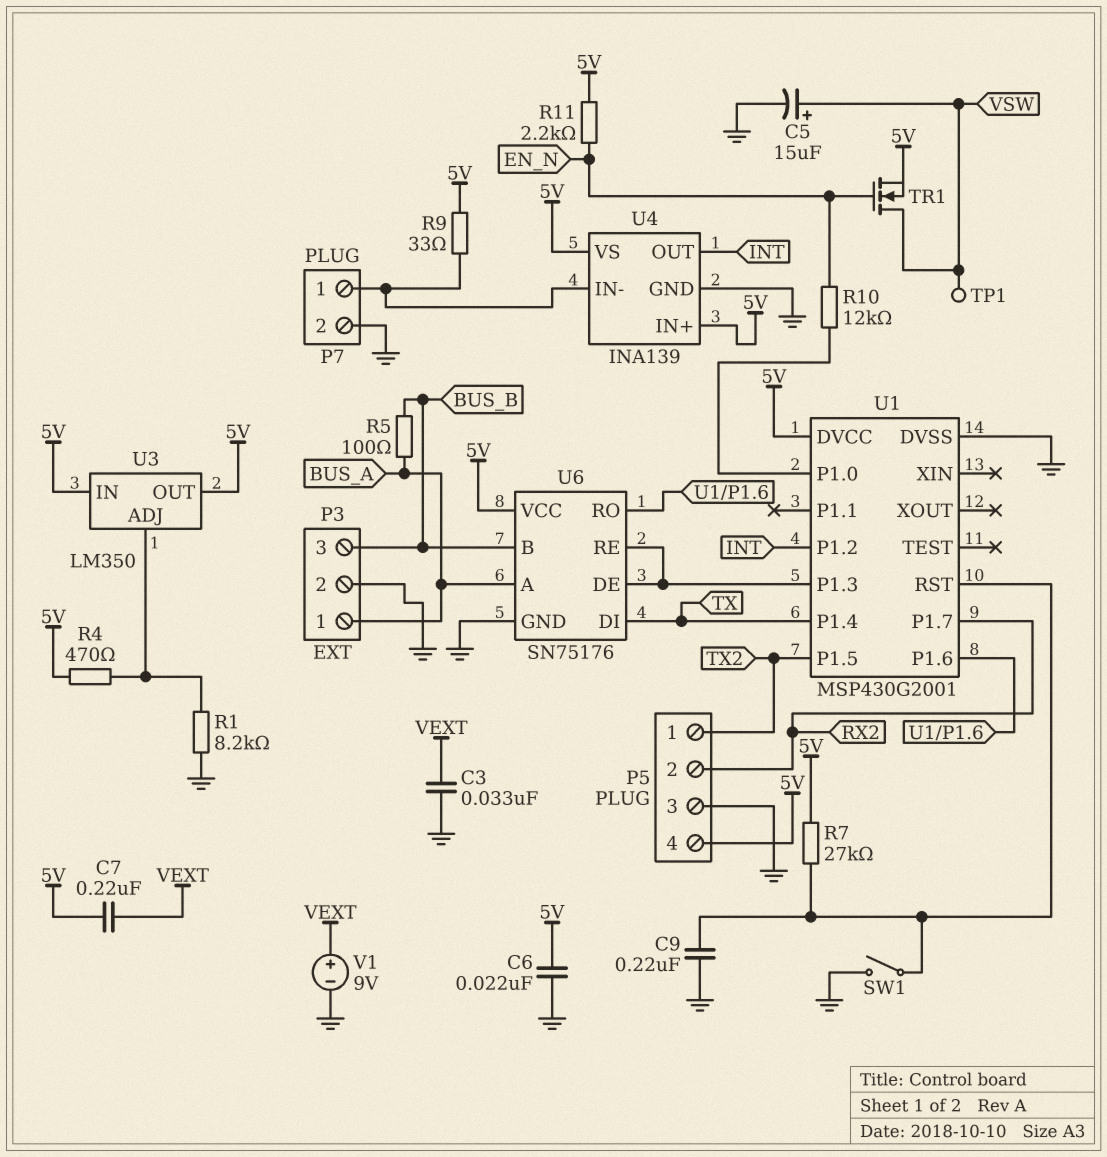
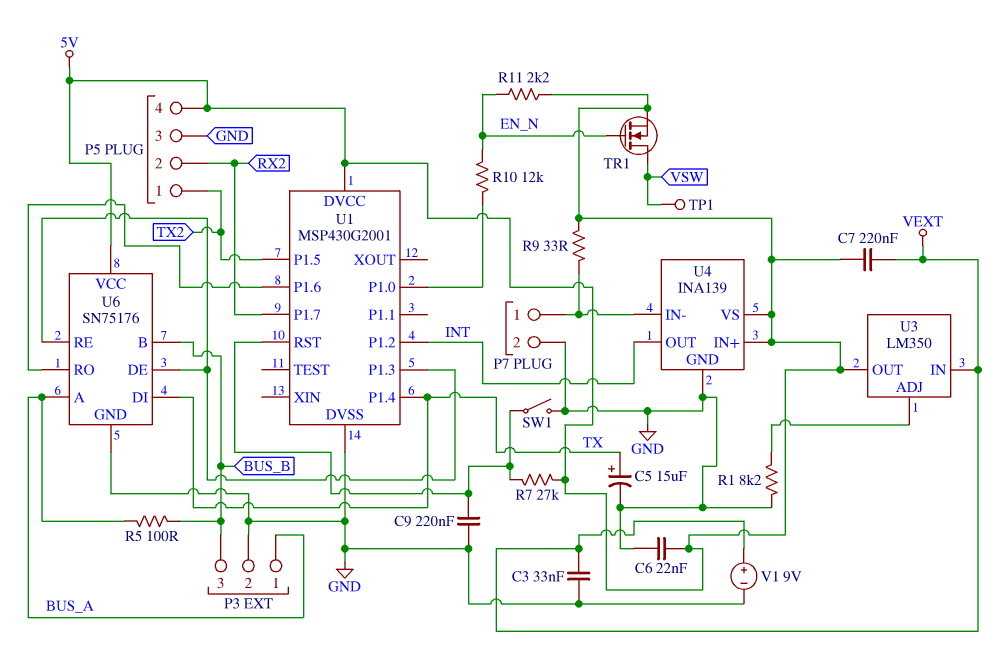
C5: 15uF (plus VSW, minus GND) -> 15uF (plus TX, minus GND)
R4: 470 (5V, U3/ADJ) -> none
U3 pin IN: 5V -> VEXT

